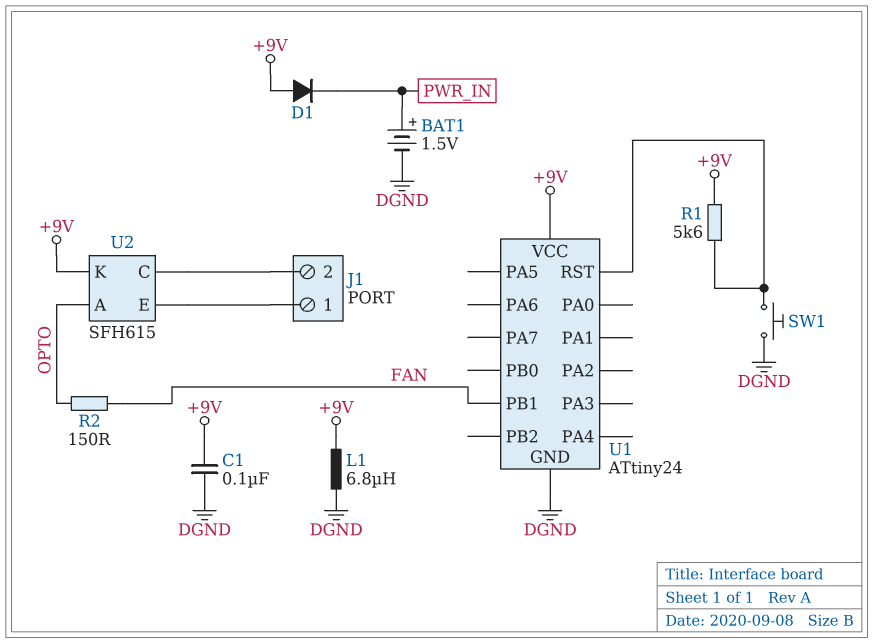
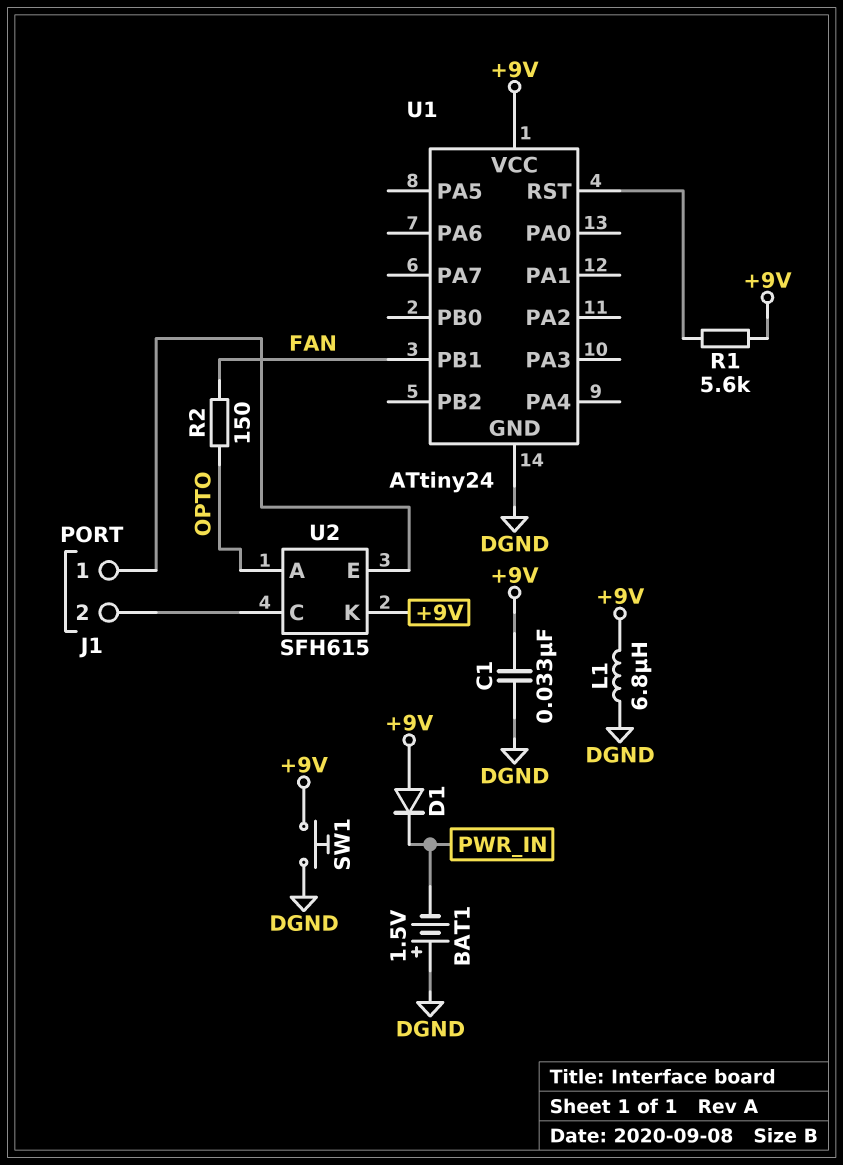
BAT1: 1.5V (plus PWR_IN, minus DGND) -> 1.5V (plus DGND, minus PWR_IN)
C1: 100nF (+9V, DGND) -> 33nF (+9V, DGND)
SW1: button (DGND, U1/RST) -> button (+9V, DGND)

